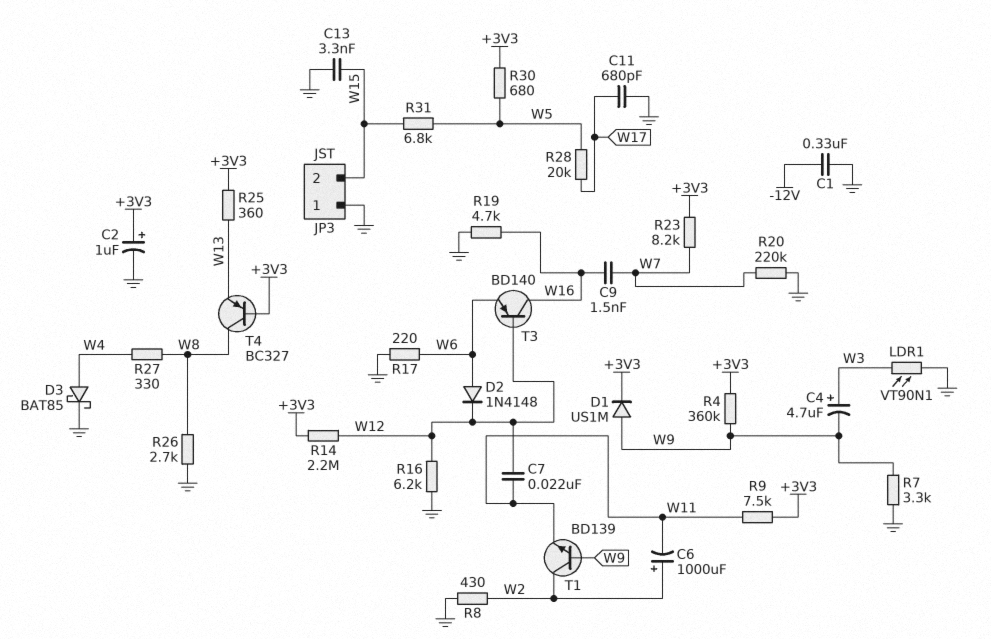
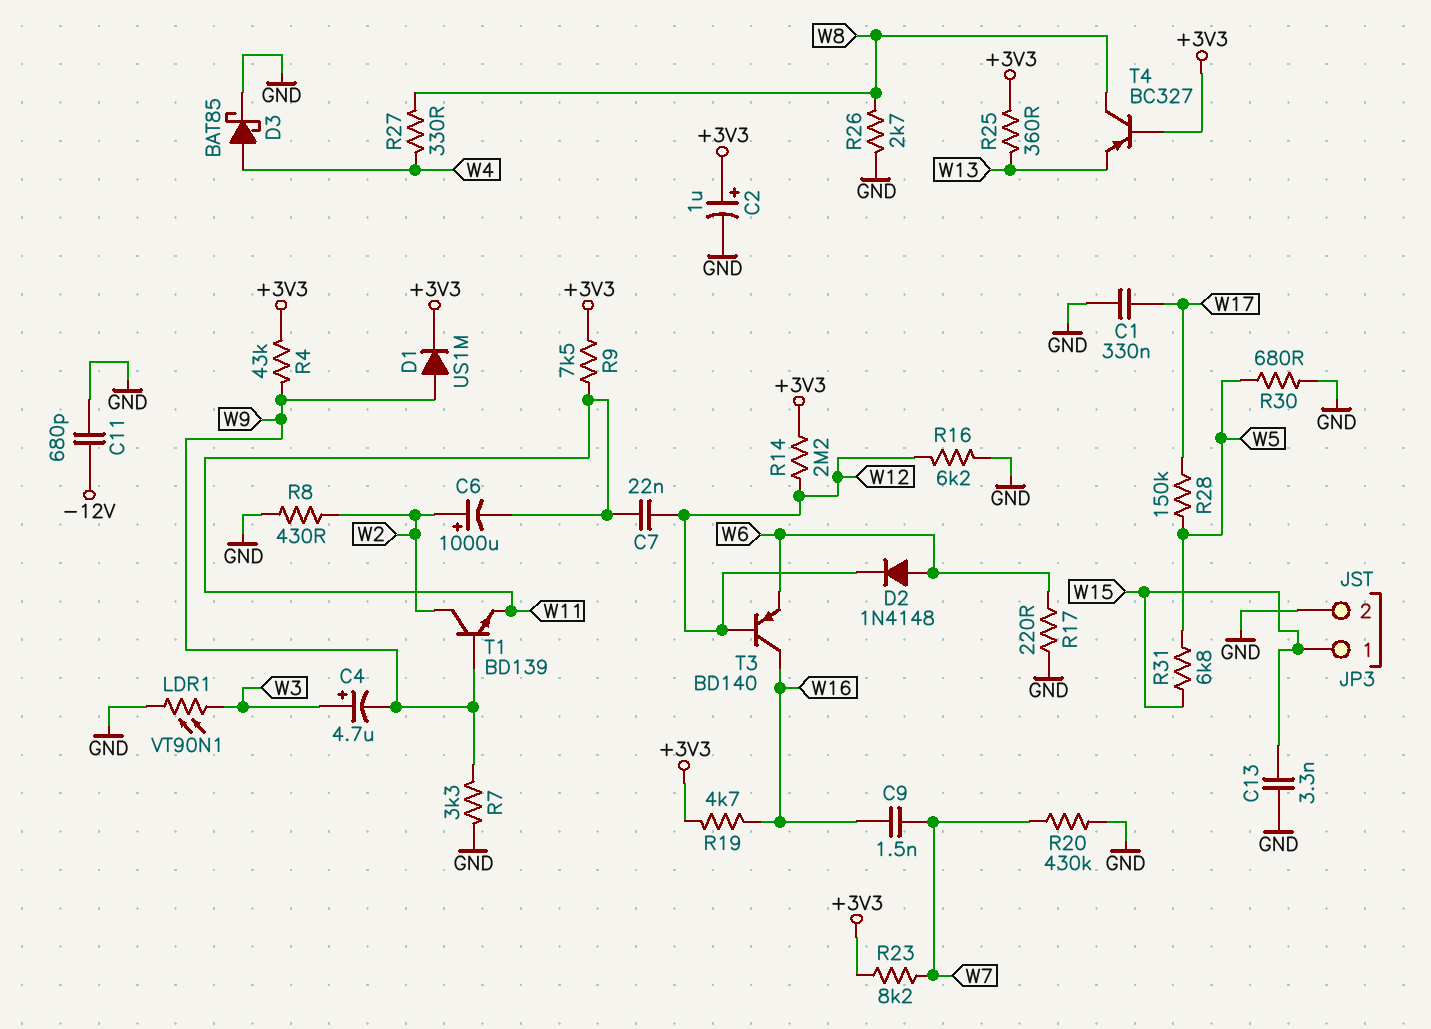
C1: 330nF (-12V, GND) -> 330nF (GND, W17)
C11: 680pF (GND, W17) -> 680pF (-12V, GND)
JP3 pin 1: GND -> W15
JP3 pin 2: W15 -> GND
R4: 360k (+3V3, W9) -> 43k (+3V3, W9)
R19: 4.7k (GND, W16) -> 4.7k (+3V3, W16)
R20: 220k (GND, W7) -> 430k (GND, W7)
R28: 20k (W5, W17) -> 150k (W5, W17)
R30: 680 (+3V3, W5) -> 680 (GND, W5)

